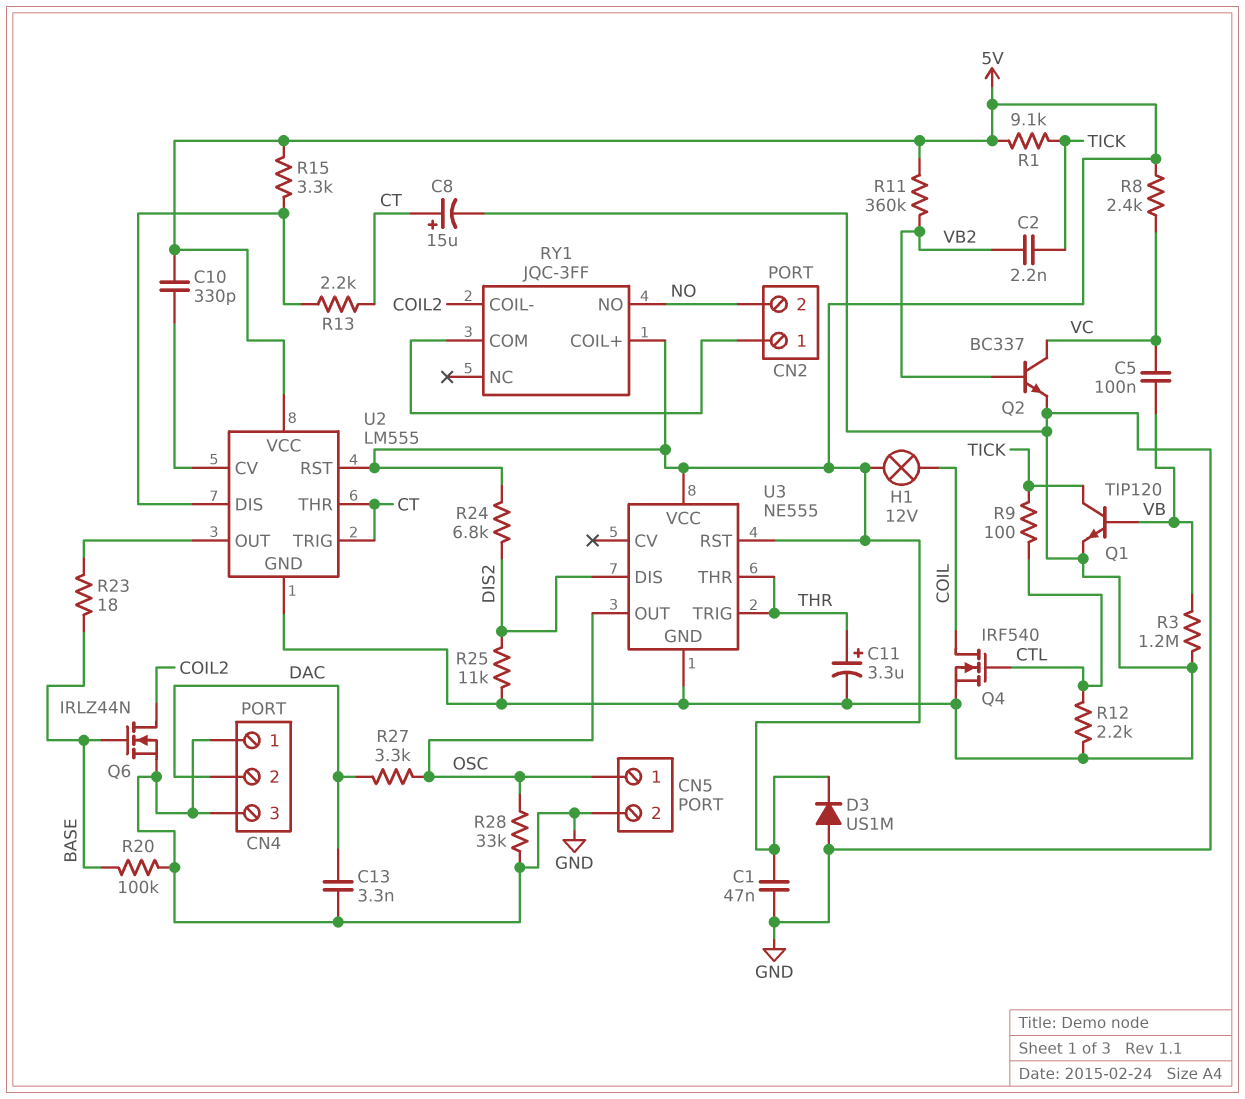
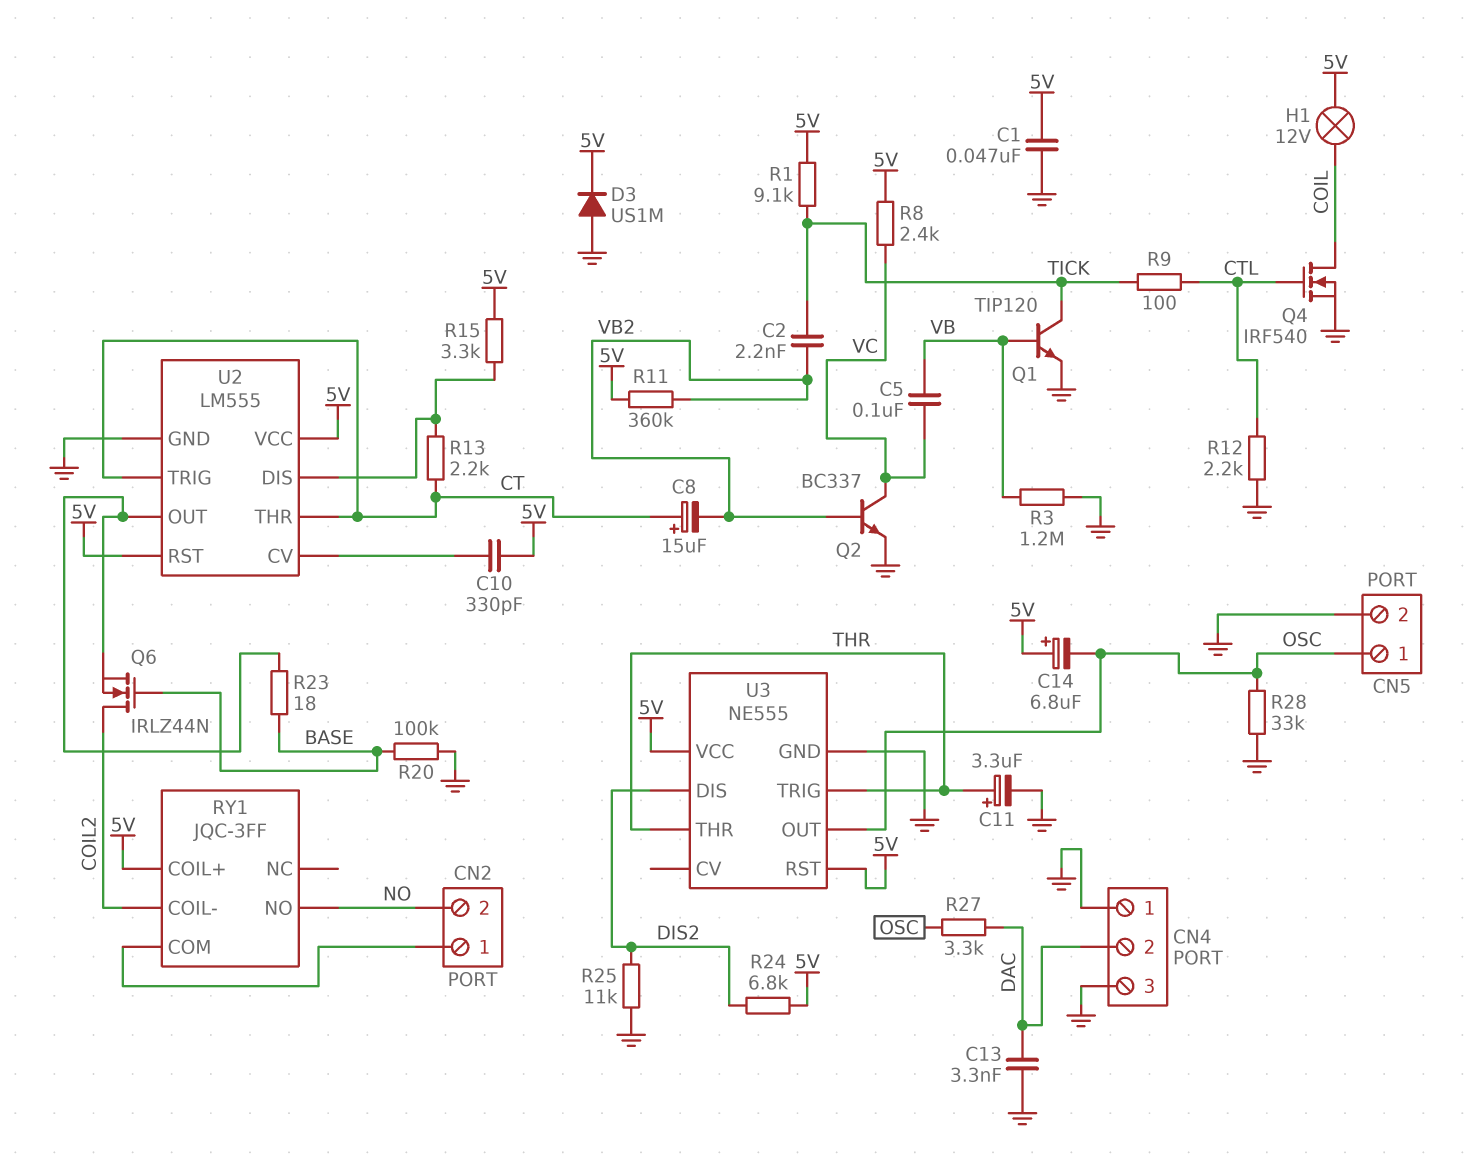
C8: 15uF (plus CT, minus GND) -> 15uF (plus CT, minus VB2)
C14: none -> 6.8uF (plus 5V, minus OSC)
Q6: NMOS IRLZ44N (G BASE, D COIL2, S GND) -> NMOS IRLZ44N (G BASE, D COIL2, S U2/OUT)

